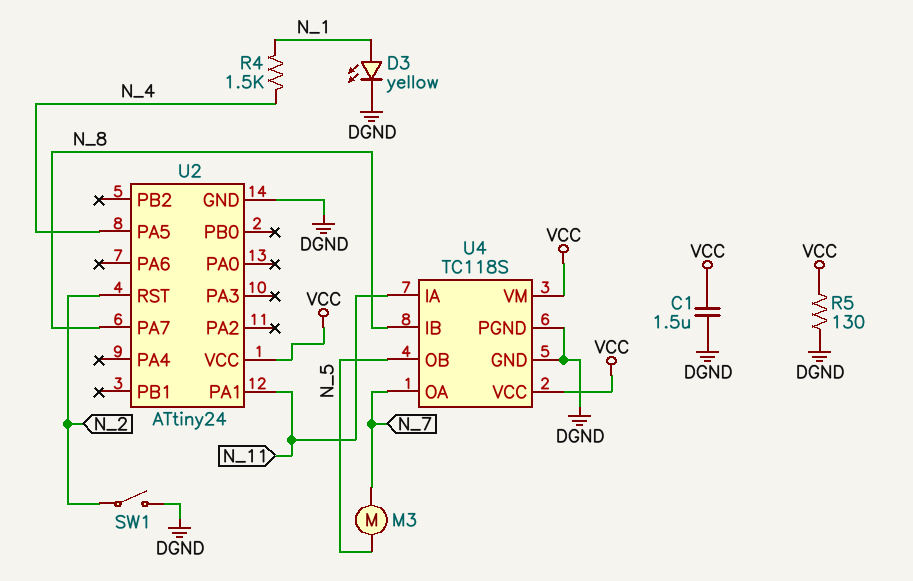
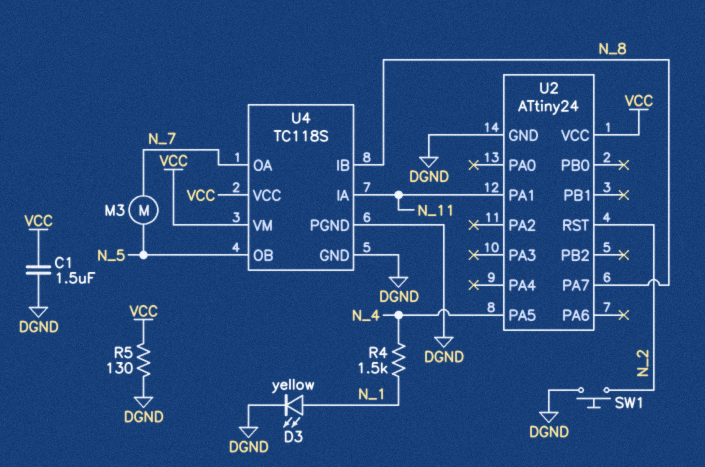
SW1: switch (DGND, N_2) -> button (DGND, N_2)

